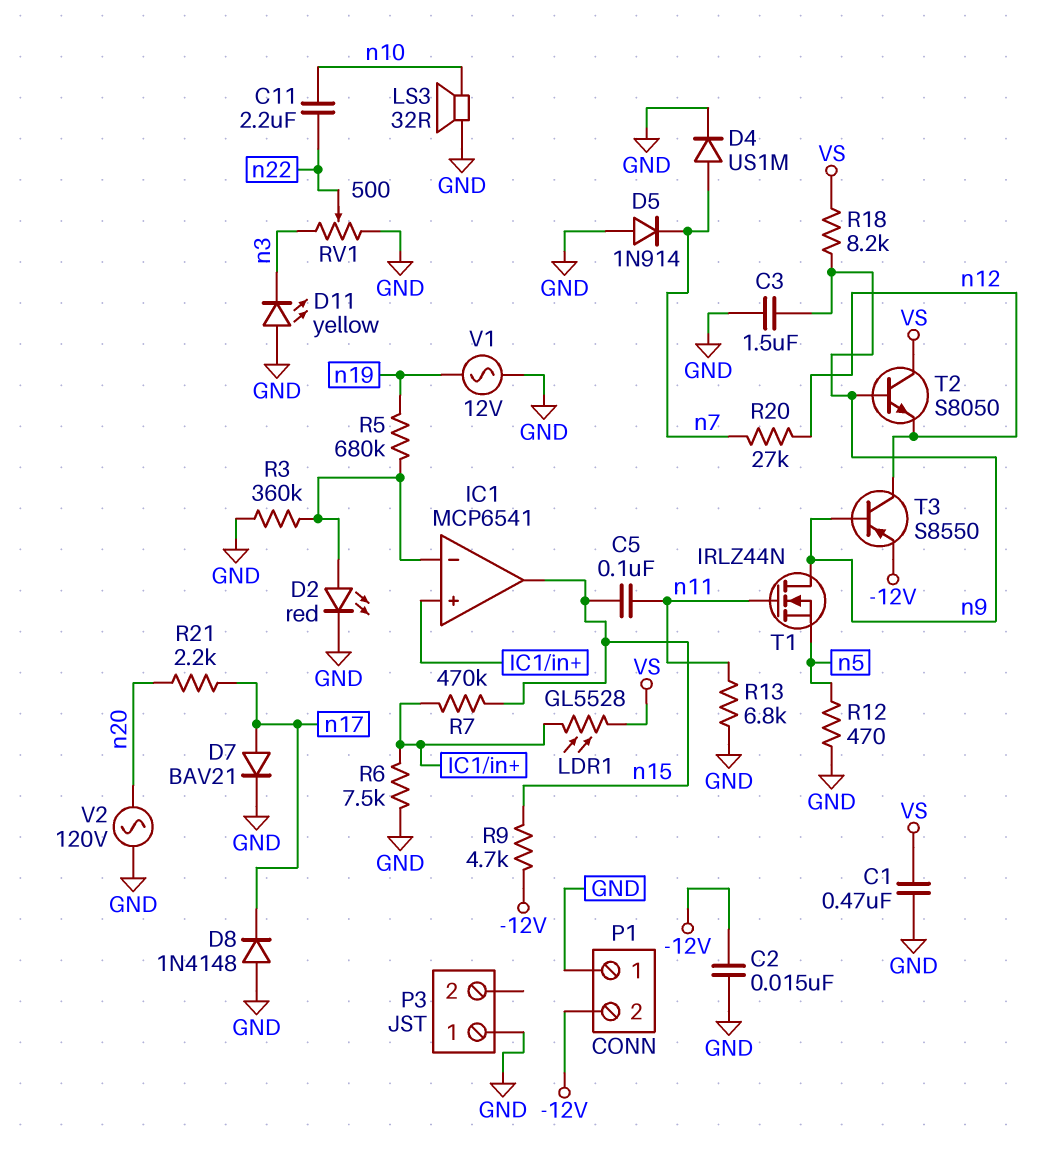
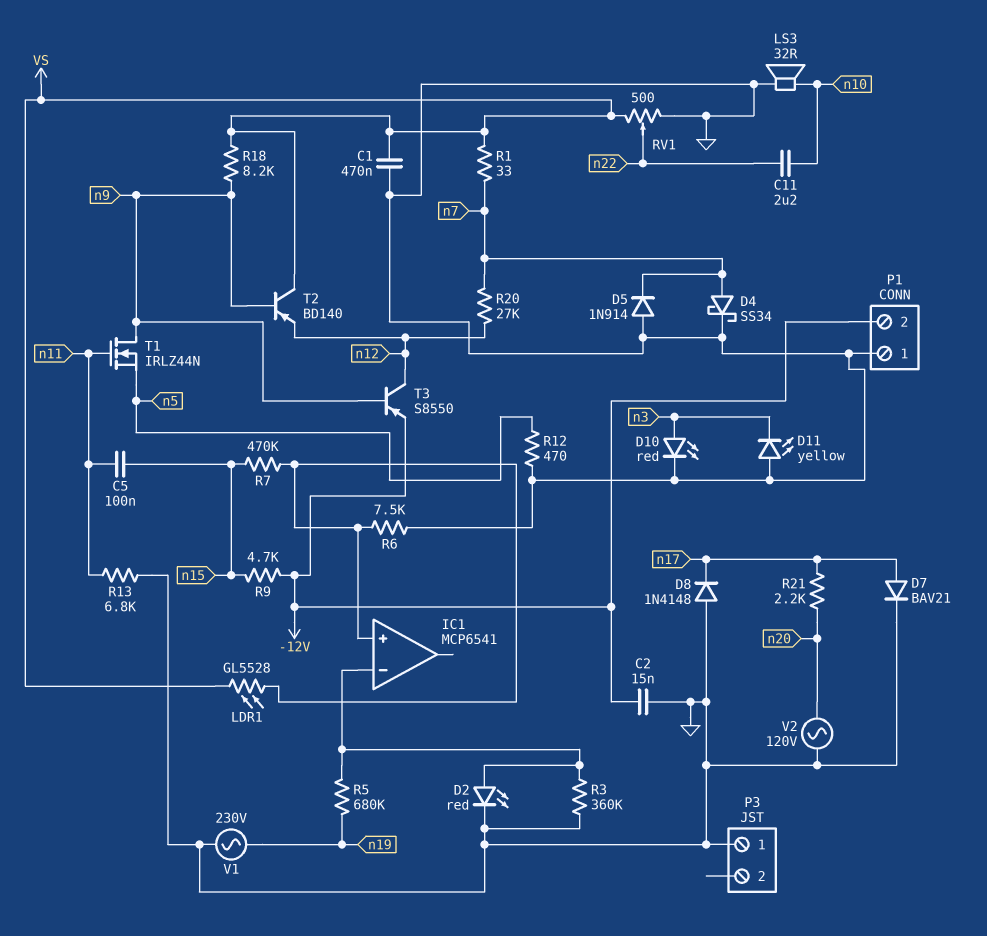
C3: 1.5uF (GND, n9) -> none
D4: diode US1M (A n7, K GND) -> schottky SS34 (A n7, K GND)
D10: none -> LED red (A n3, K GND)
IC1 pin out: n15 -> none
R1: none -> 33 (VS, n7)
RV1: 500 (GND, n3, wiper n22) -> 500 (GND, VS, wiper n22)
T2: NPN S8050 (B n9, C VS, E n12) -> PNP BD140 (B n9, C VS, E n12)
V1: AC 12V (GND, n19) -> AC 230V (GND, n19)

